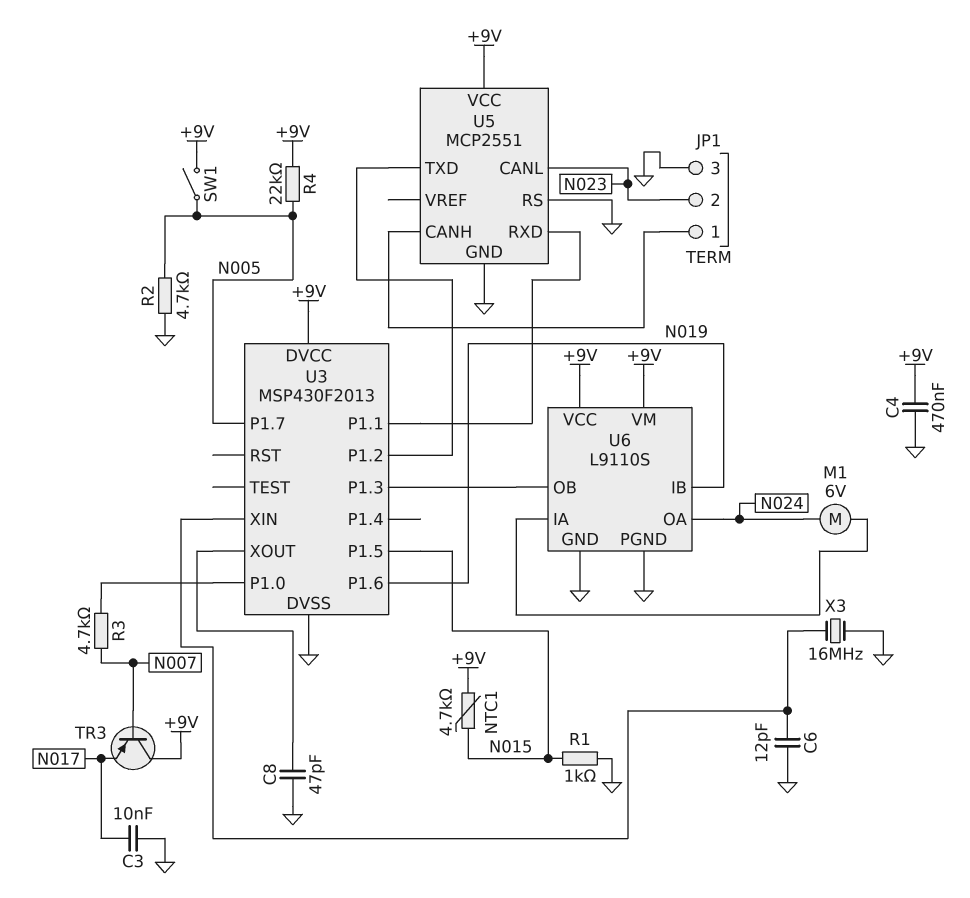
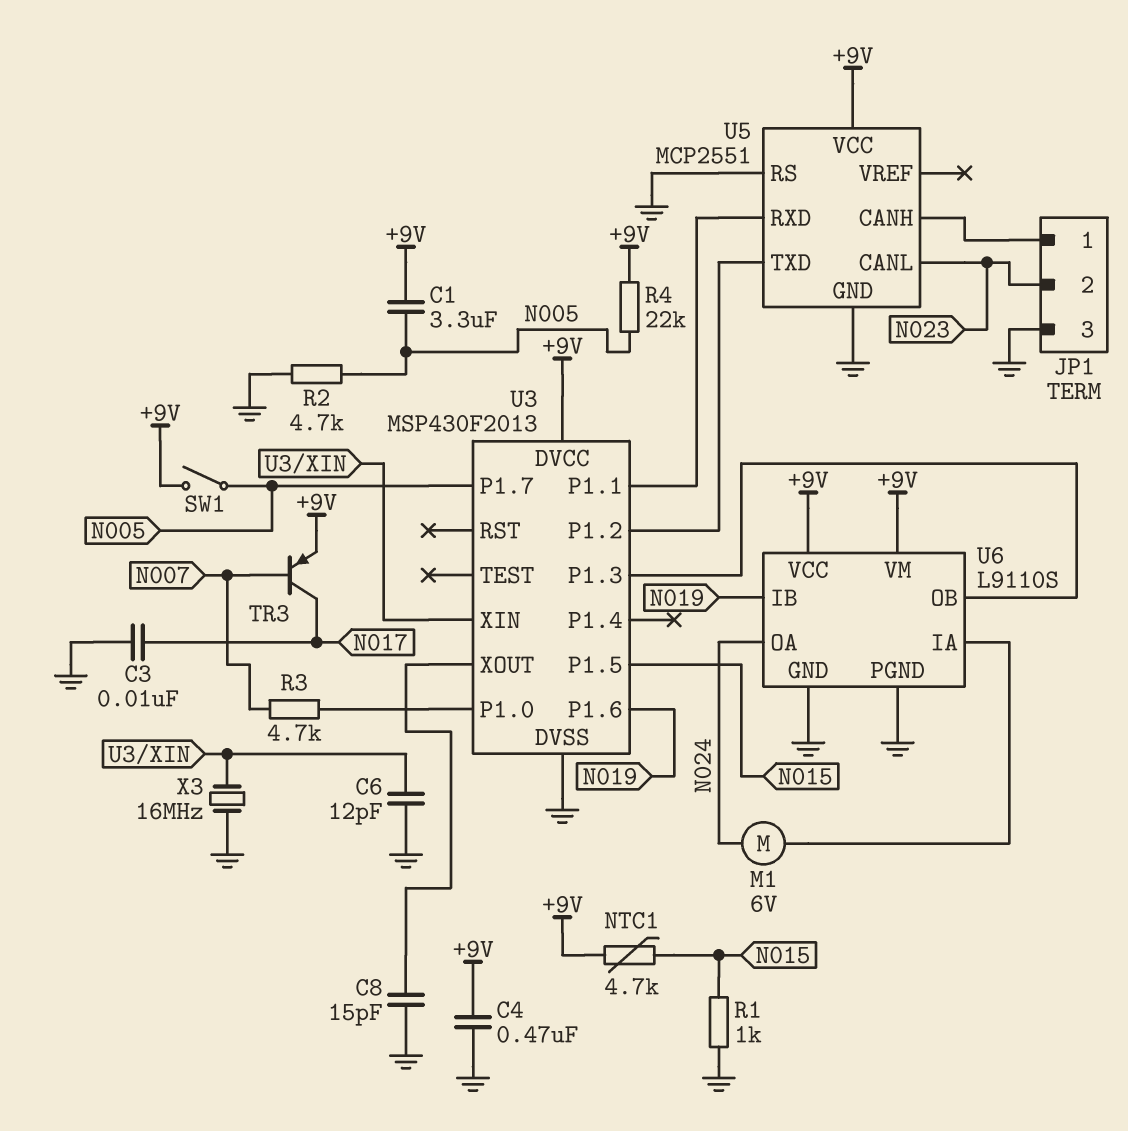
C1: none -> 3.3uF (+9V, N005)
C8: 47pF (GND, U3/XOUT) -> 15pF (GND, U3/XOUT)
TR3: PNP (B N007, C +9V, E N017) -> PNP (B N007, C N017, E +9V)

